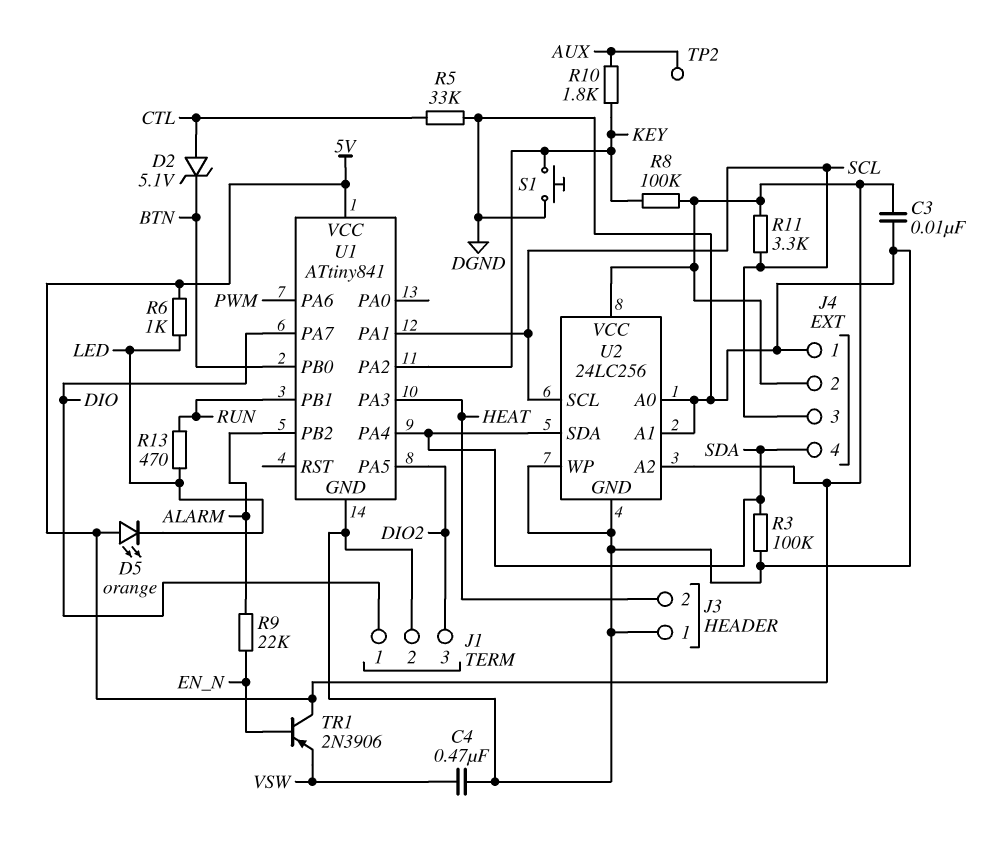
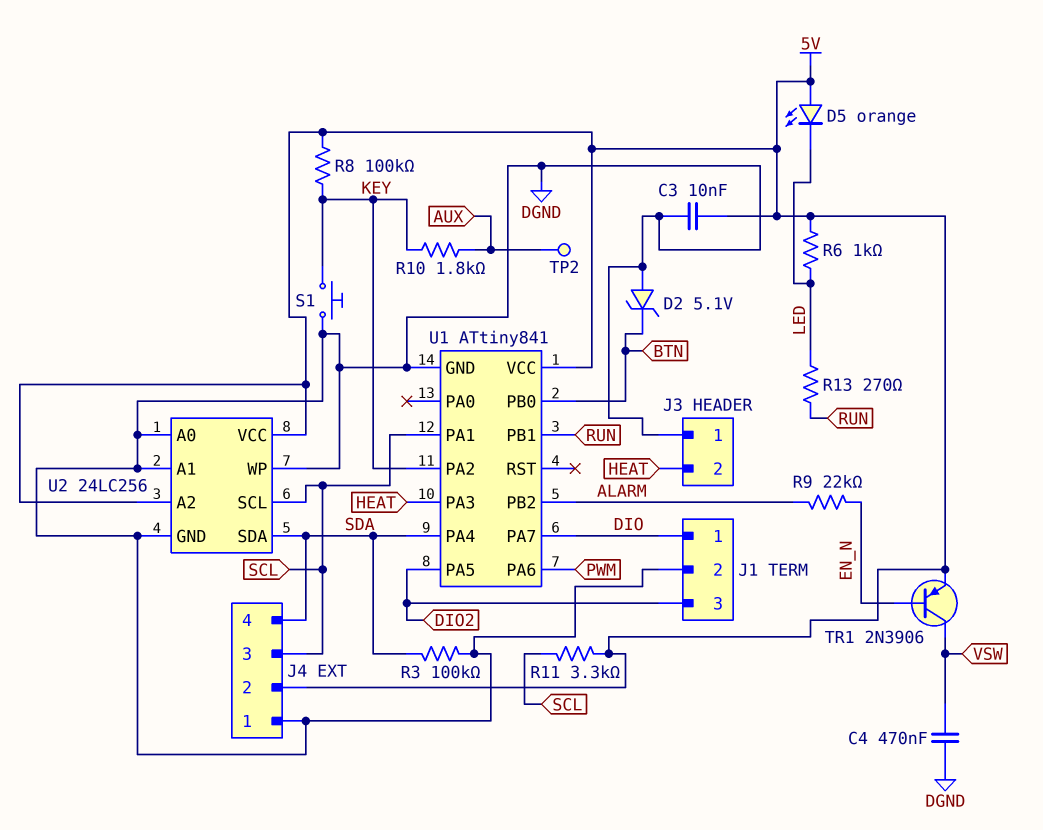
D2: zener 5.1V (A CTL, K BTN) -> zener 5.1V (A DGND, K BTN)
R5: 33k (CTL, DGND) -> none
R13: 470 (LED, RUN) -> 270 (LED, RUN)
TR1: PNP 2N3906 (B EN_N, C 5V, E VSW) -> PNP 2N3906 (B EN_N, C VSW, E 5V)

